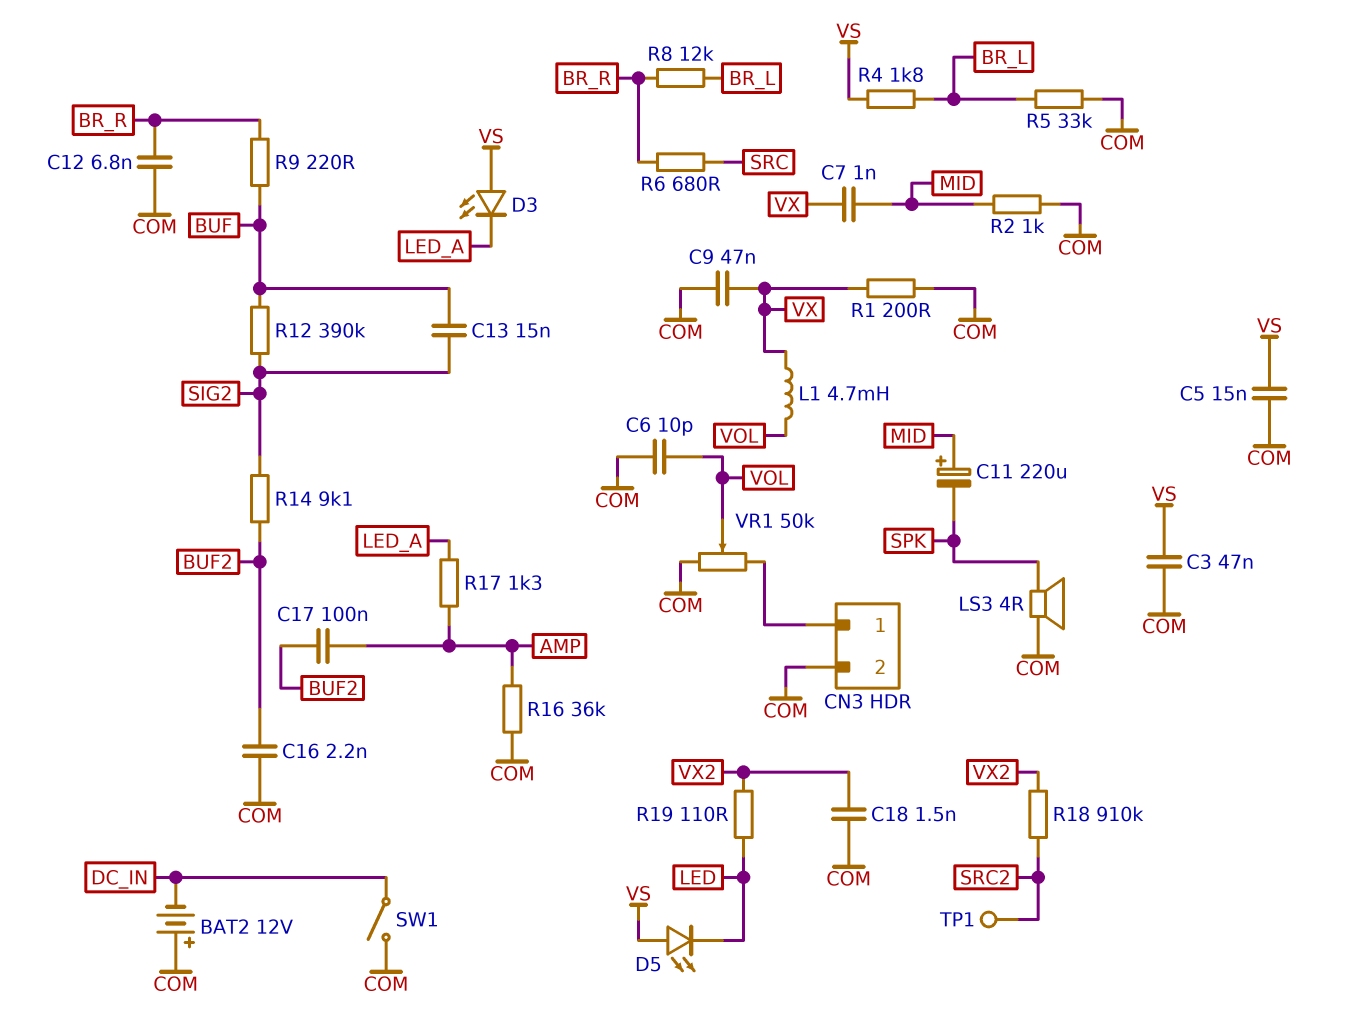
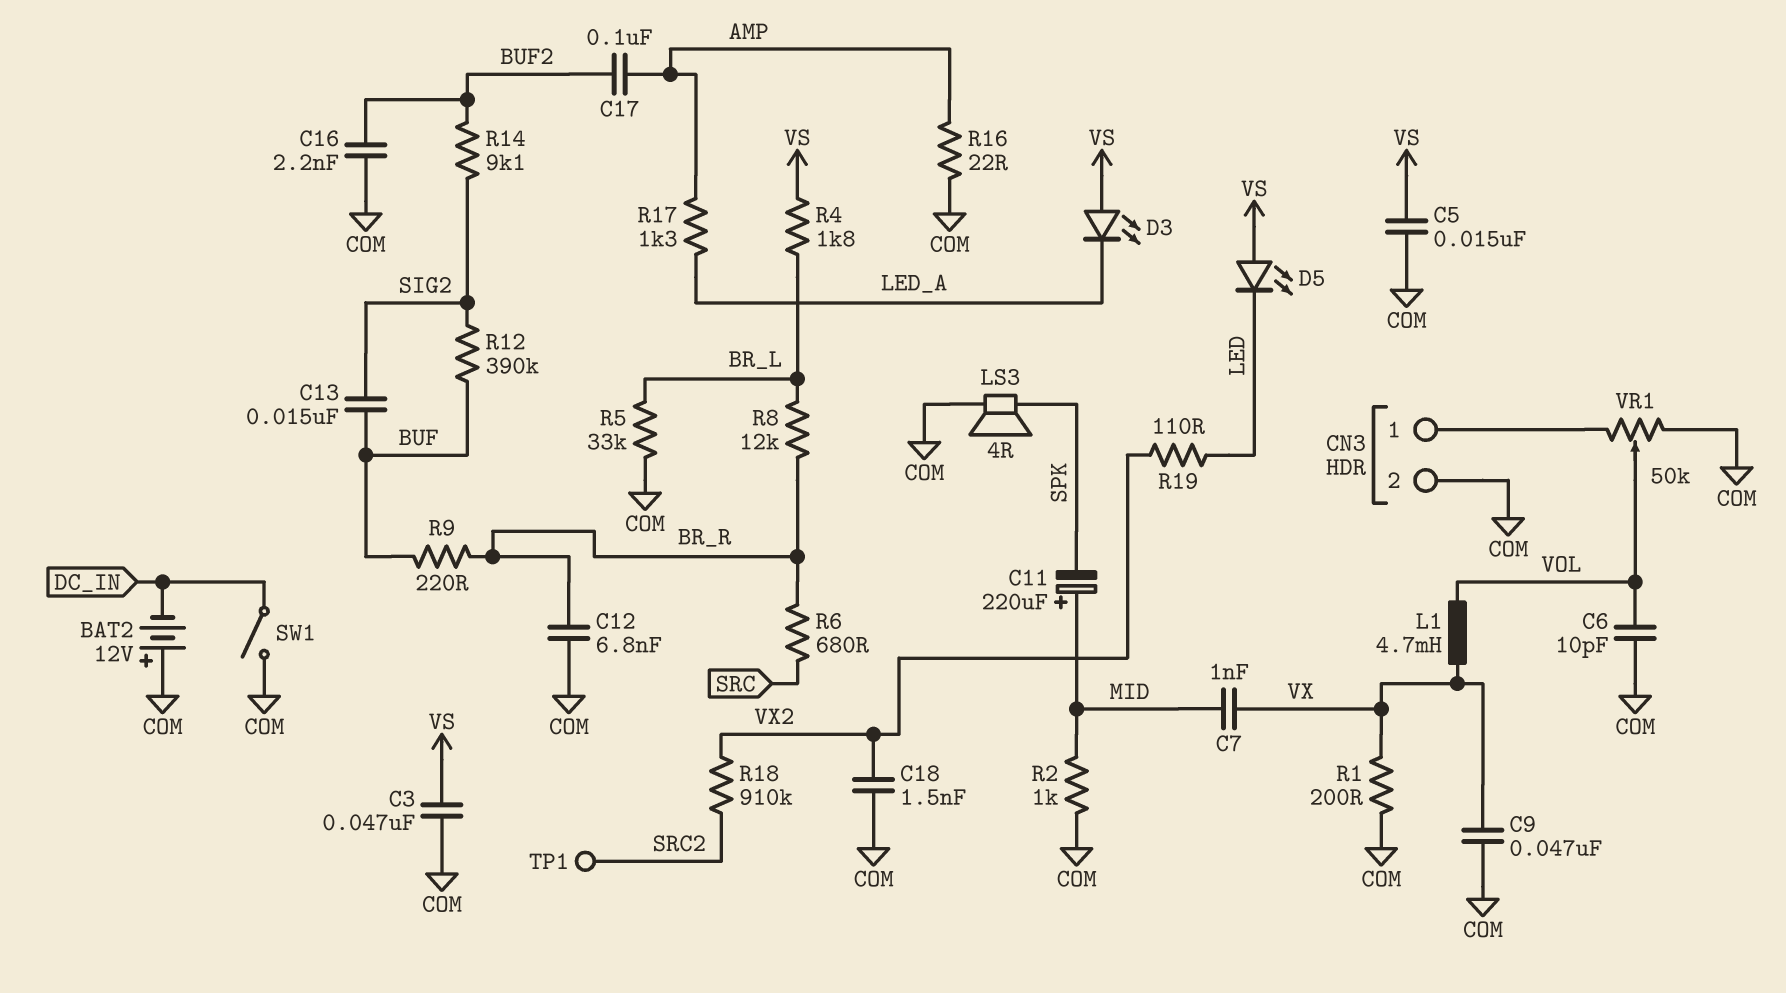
R16: 36k (AMP, COM) -> 22 (AMP, COM)

